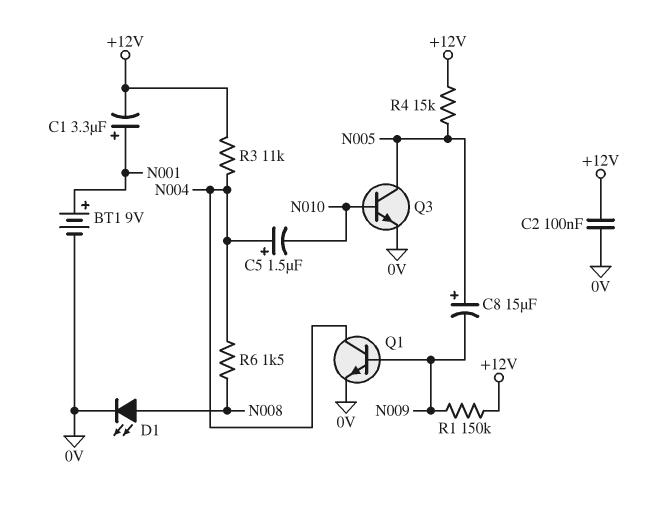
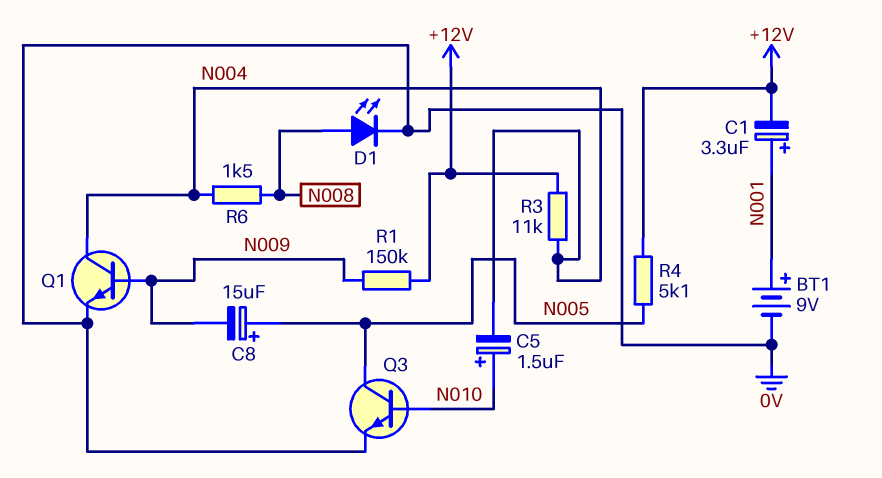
C2: 100nF (+12V, 0V) -> none
C5: 1.5uF (plus N004, minus N010) -> 1.5uF (plus N010, minus N004)
R4: 15k (+12V, N005) -> 5.1k (+12V, N005)

